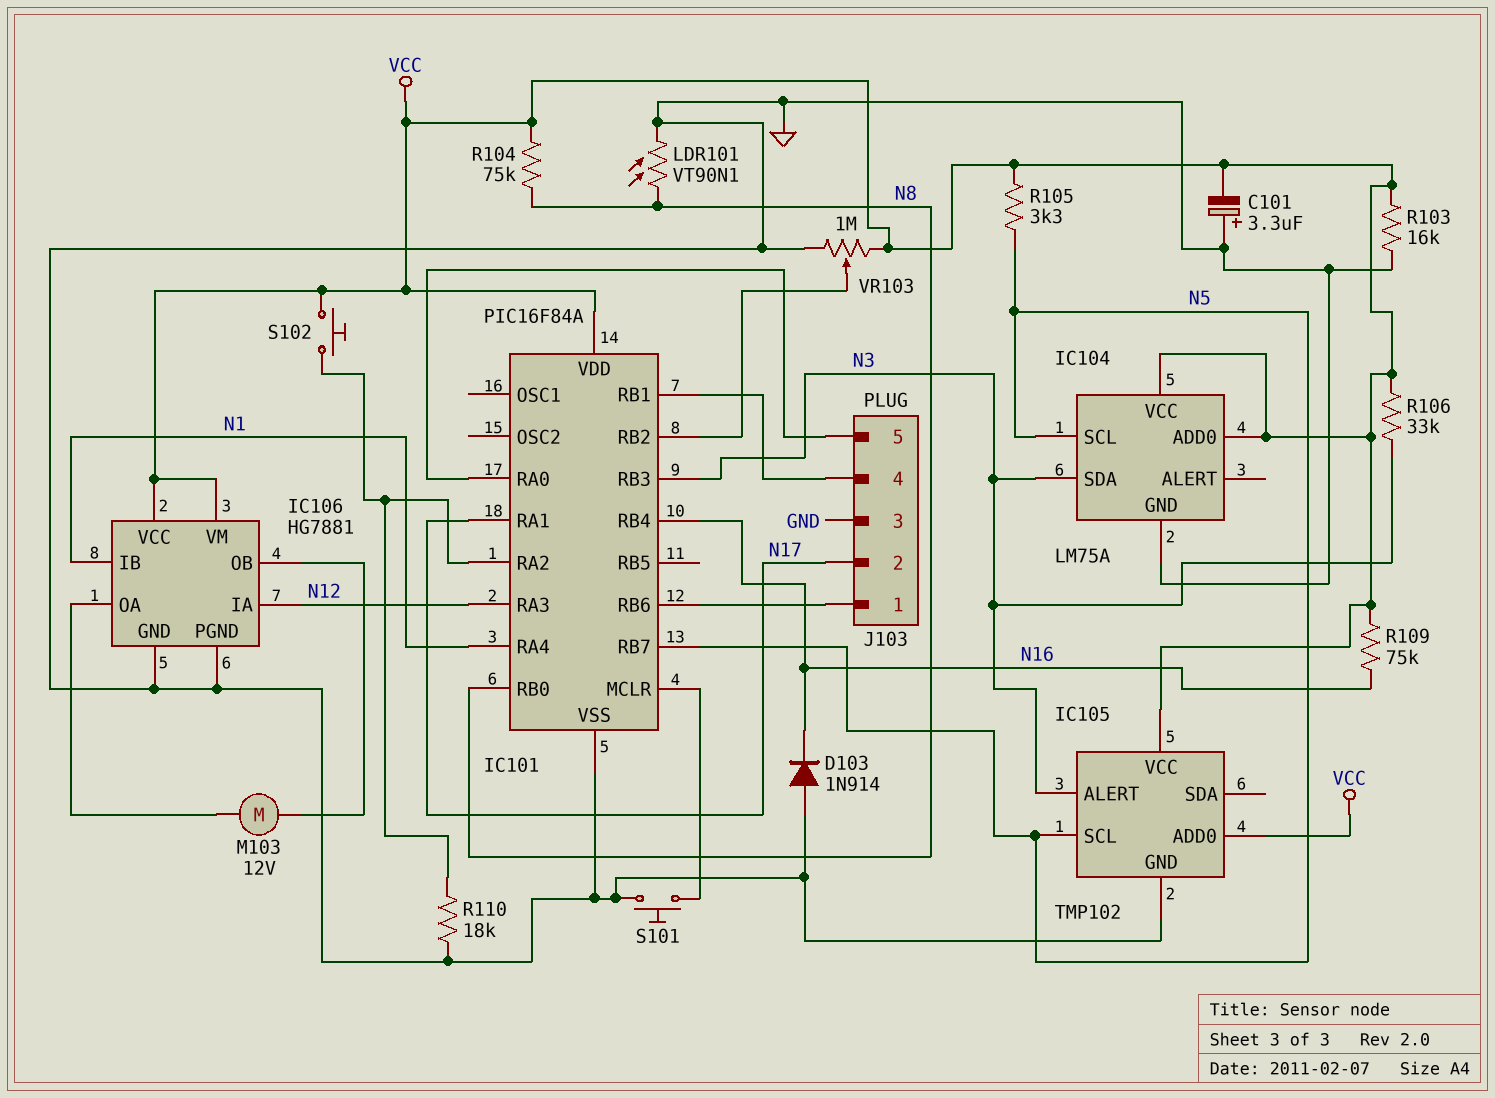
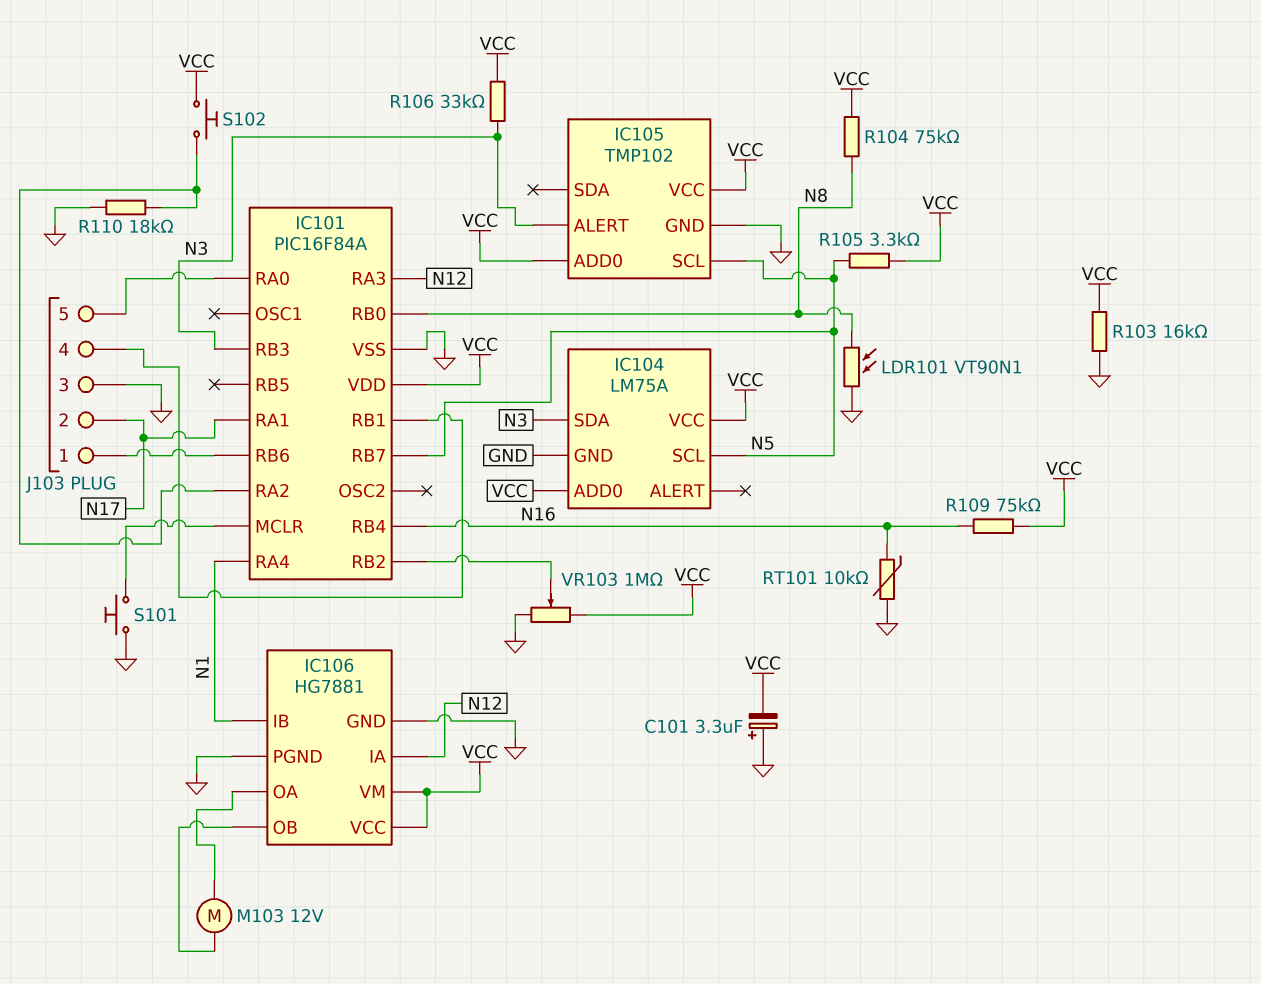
D103: diode 1N914 (A GND, K N16) -> none
RT101: none -> 10k (GND, N16)

